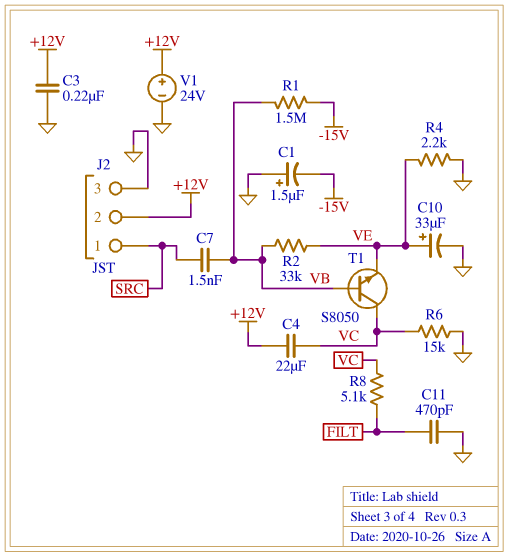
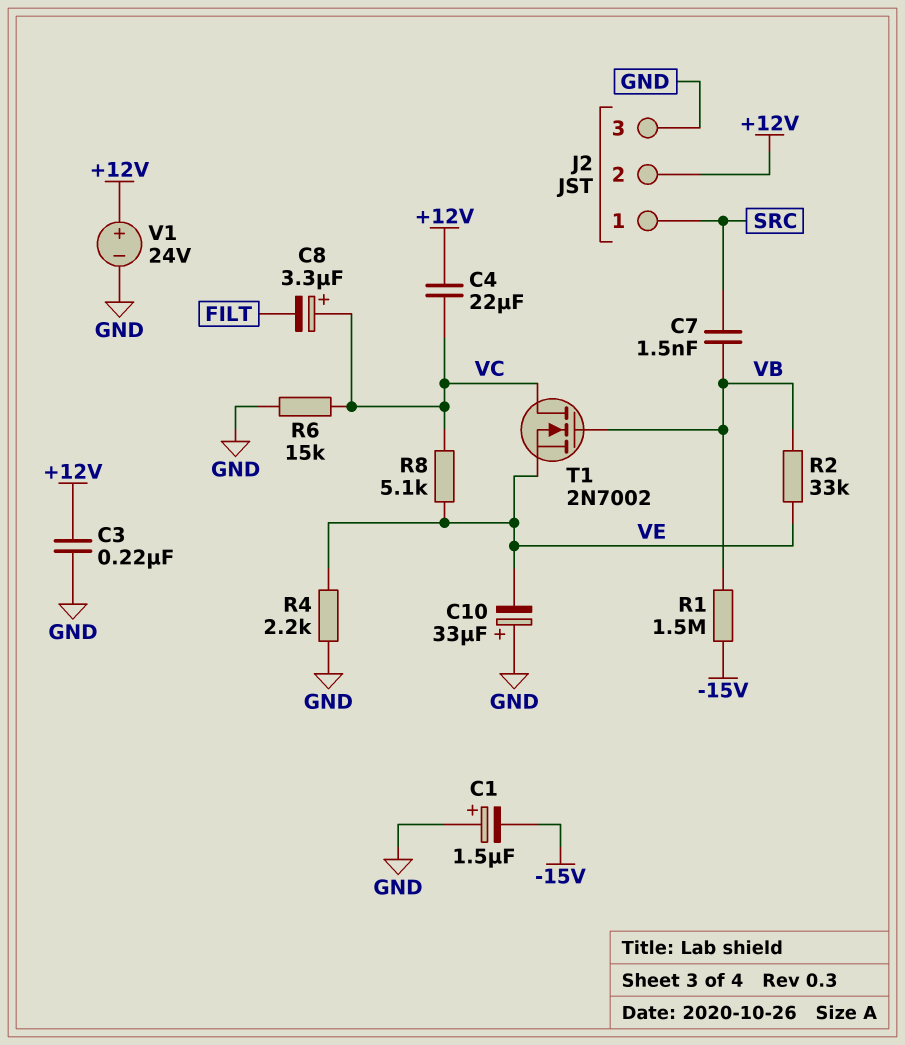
C8: none -> 3.3uF (plus VC, minus FILT)
C10: 33uF (plus VE, minus GND) -> 33uF (plus GND, minus VE)
C11: 470pF (FILT, GND) -> none
R8: 5.1k (FILT, VC) -> 5.1k (VC, VE)
T1: NPN S8050 (B VB, C VC, E VE) -> NMOS 2N7002 (G VB, D VC, S VE)

